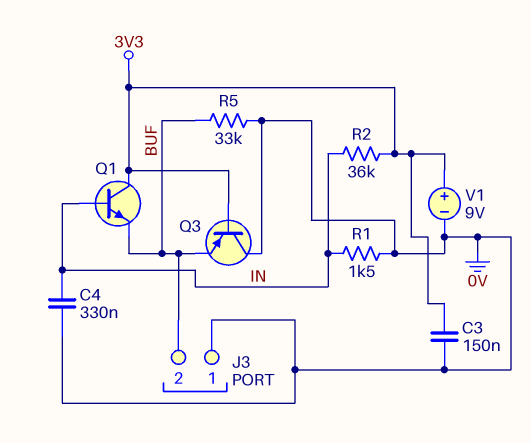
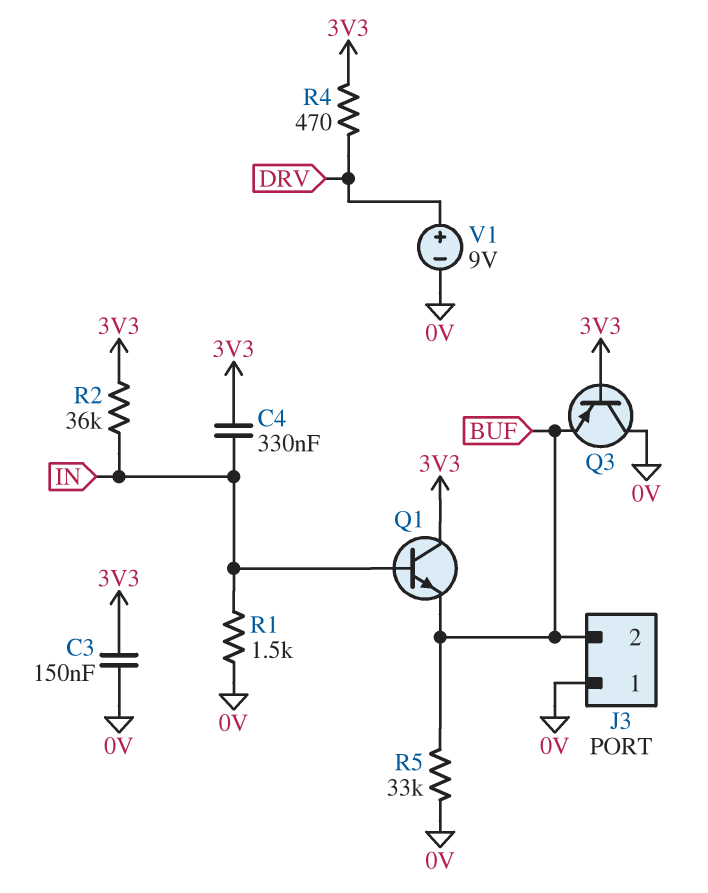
C4: 330nF (0V, IN) -> 330nF (3V3, IN)
R4: none -> 470 (3V3, DRV)
V1: 9V (plus 3V3, minus 0V) -> 9V (plus DRV, minus 0V)

